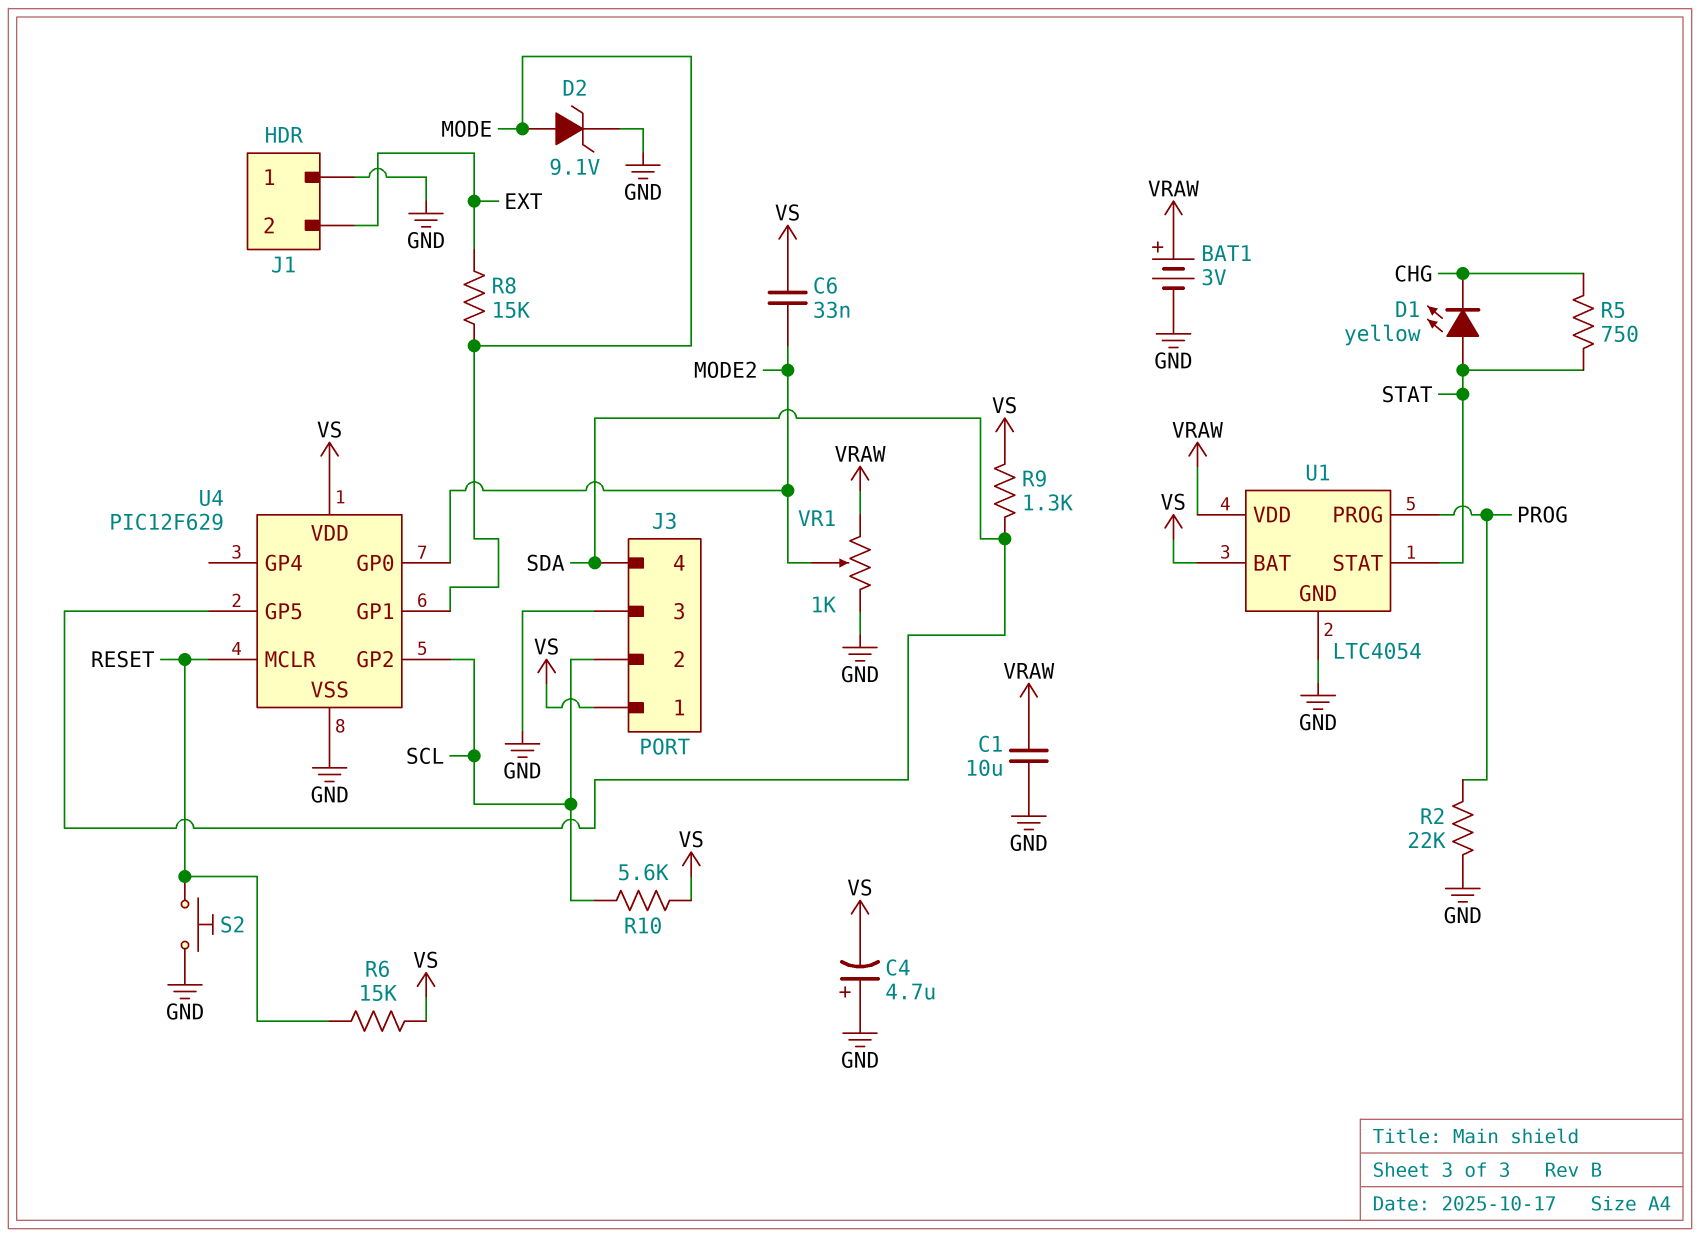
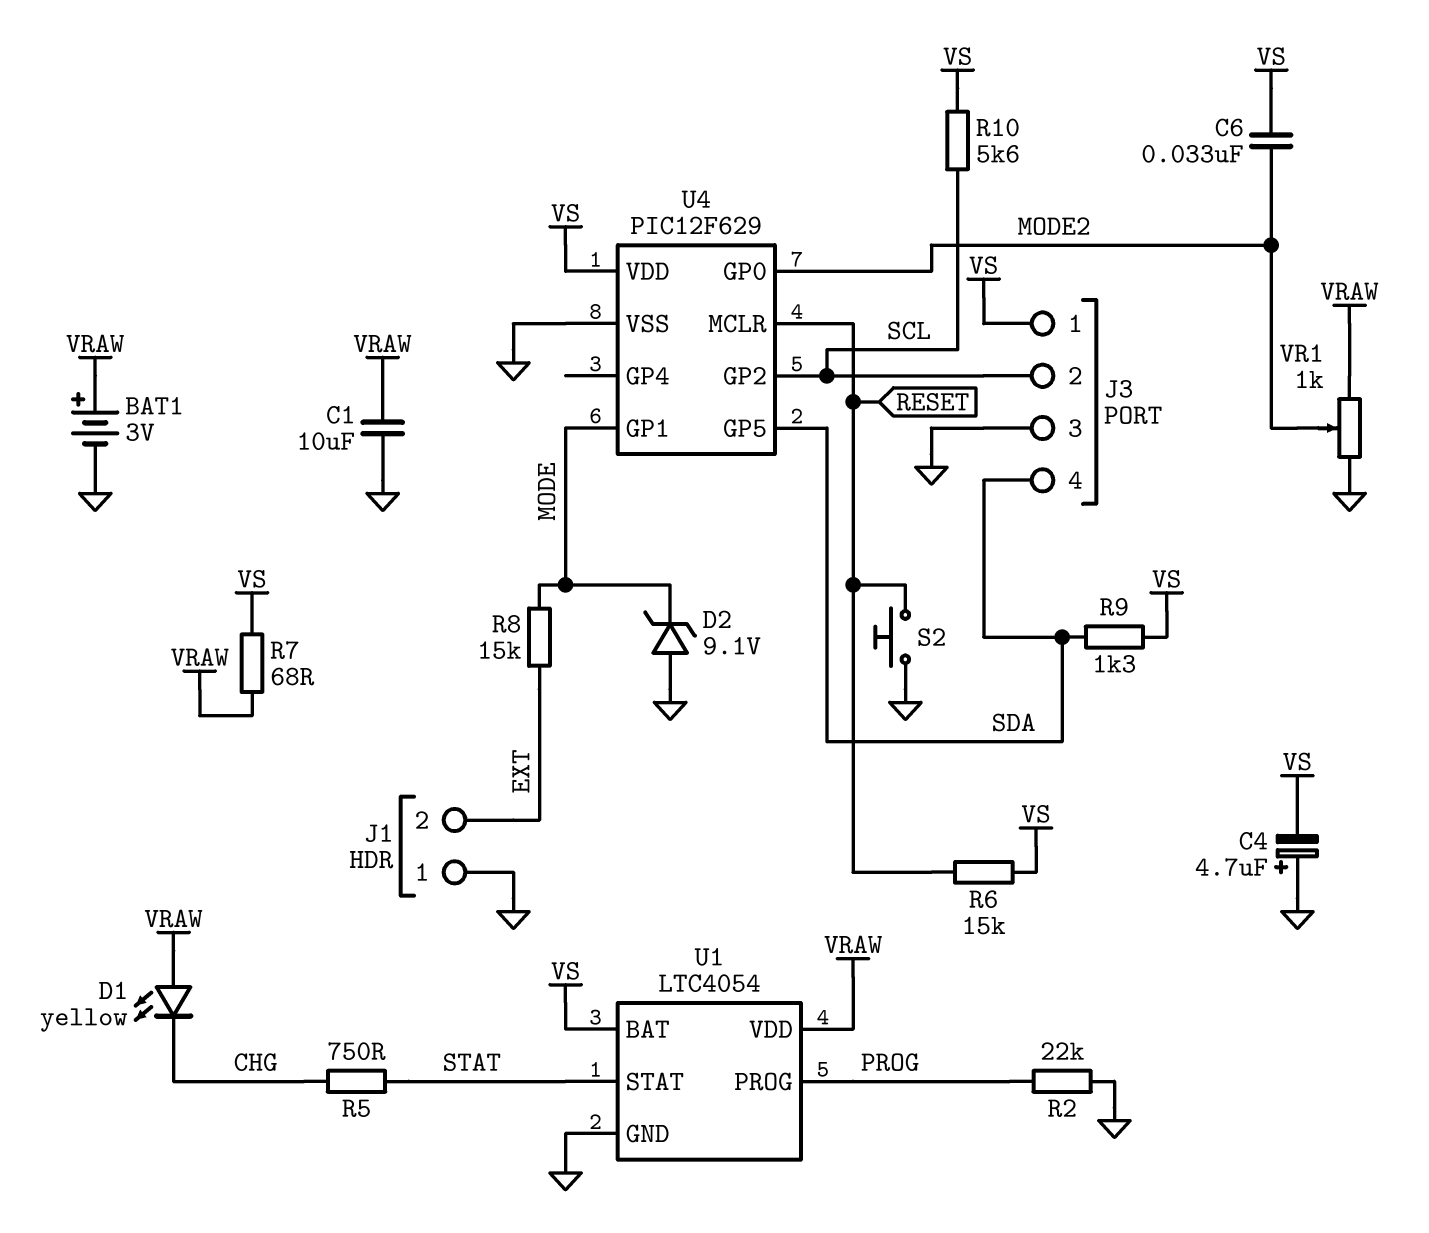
D1: LED yellow (A STAT, K CHG) -> LED yellow (A VRAW, K CHG)
D2: zener 9.1V (A MODE, K GND) -> zener 9.1V (A GND, K MODE)
R7: none -> 68 (VRAW, VS)

